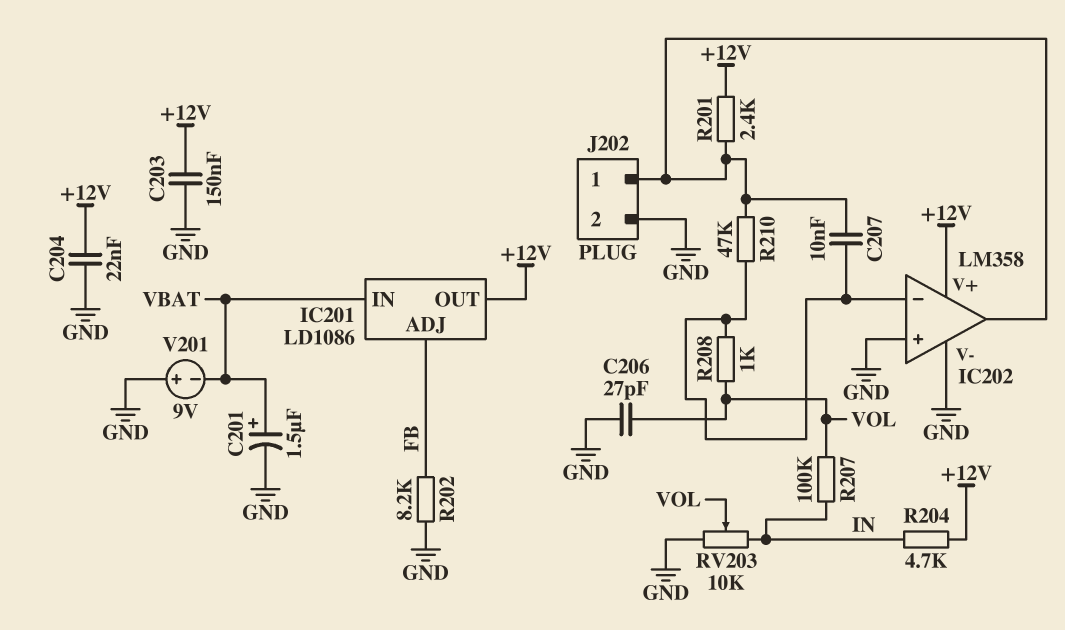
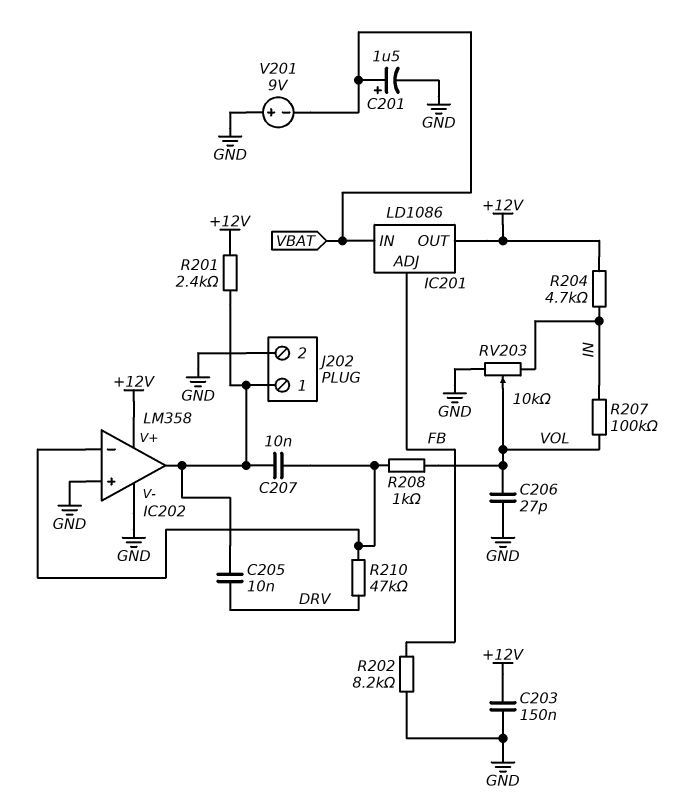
C204: 22nF (+12V, GND) -> none
C205: none -> 10nF (DRV, IC202/out)
R210: 47k (IC202/in-, IC202/out) -> 47k (DRV, IC202/in-)

